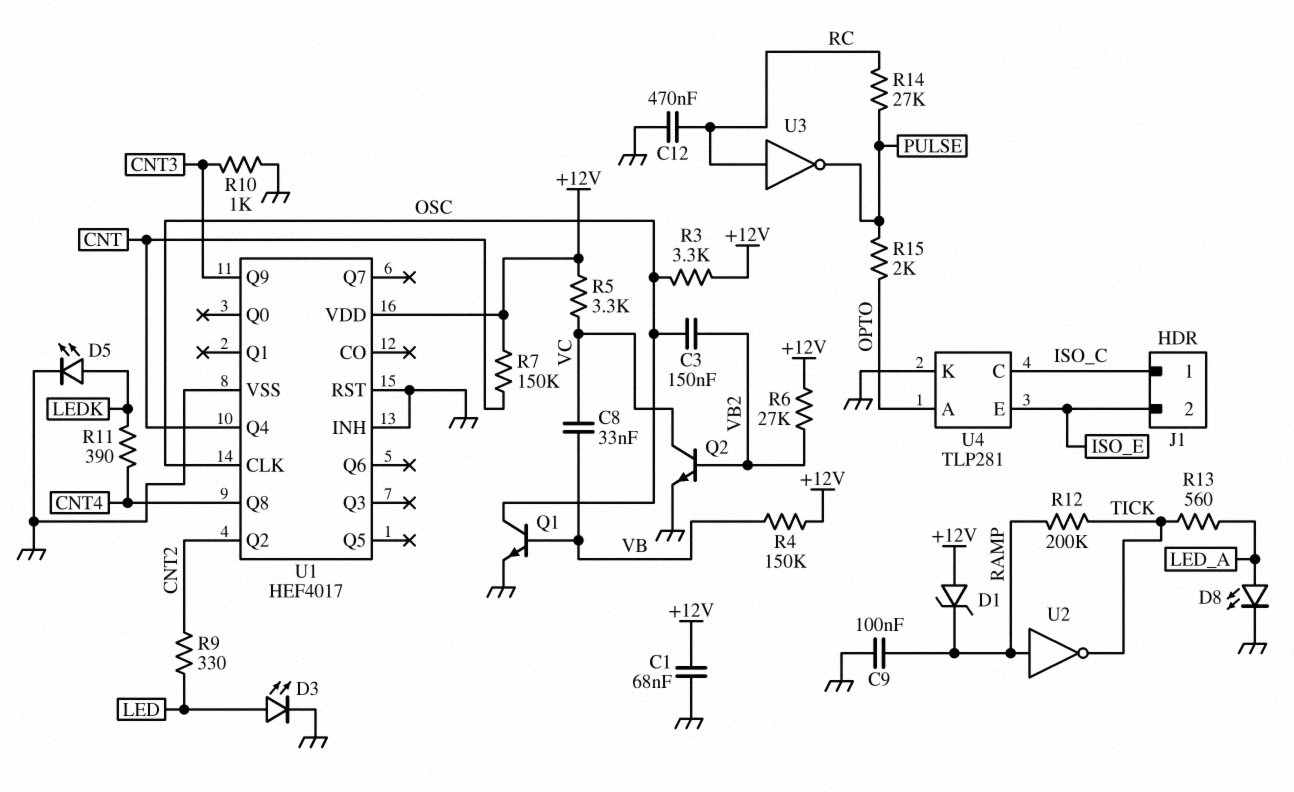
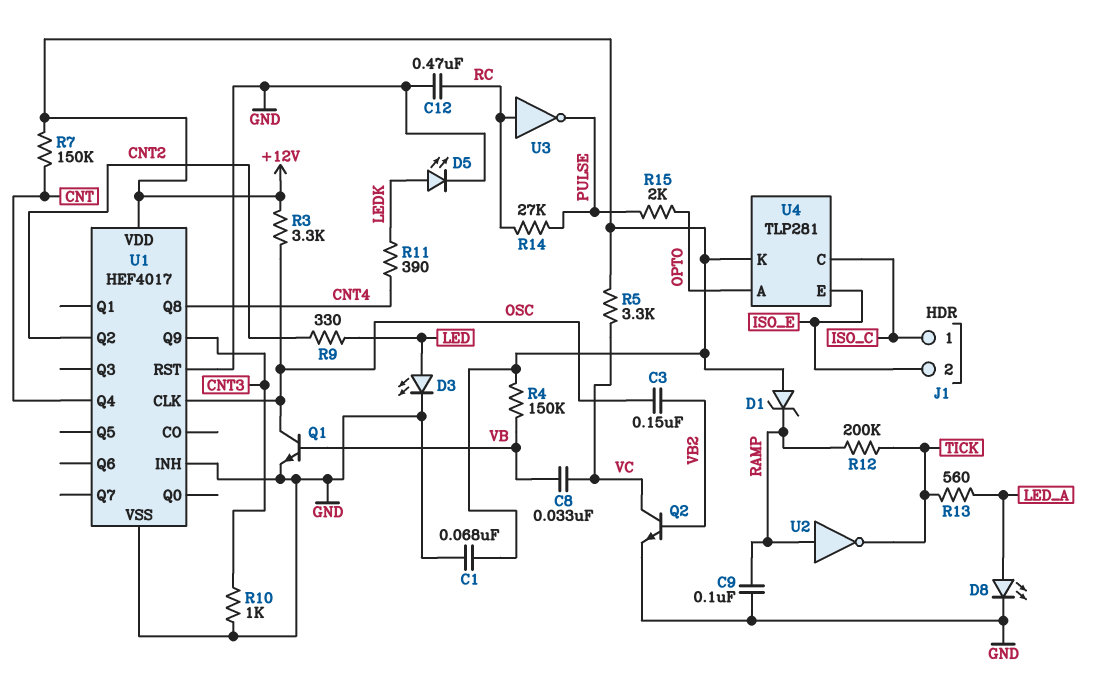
R6: 27k (+12V, VB2) -> none
U4 pin K: GND -> +12V

